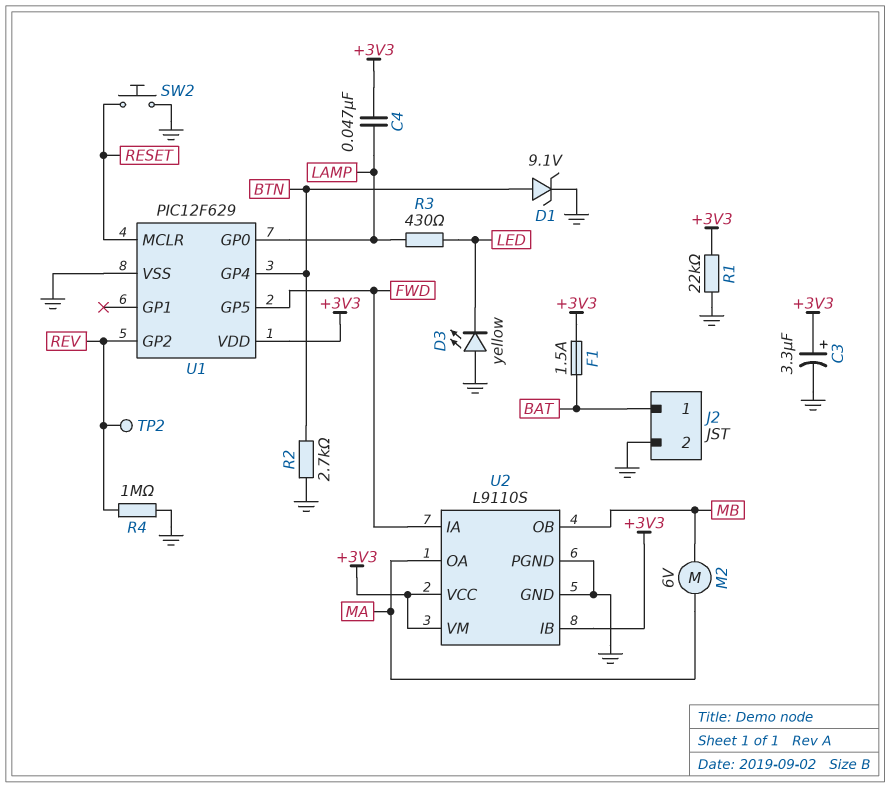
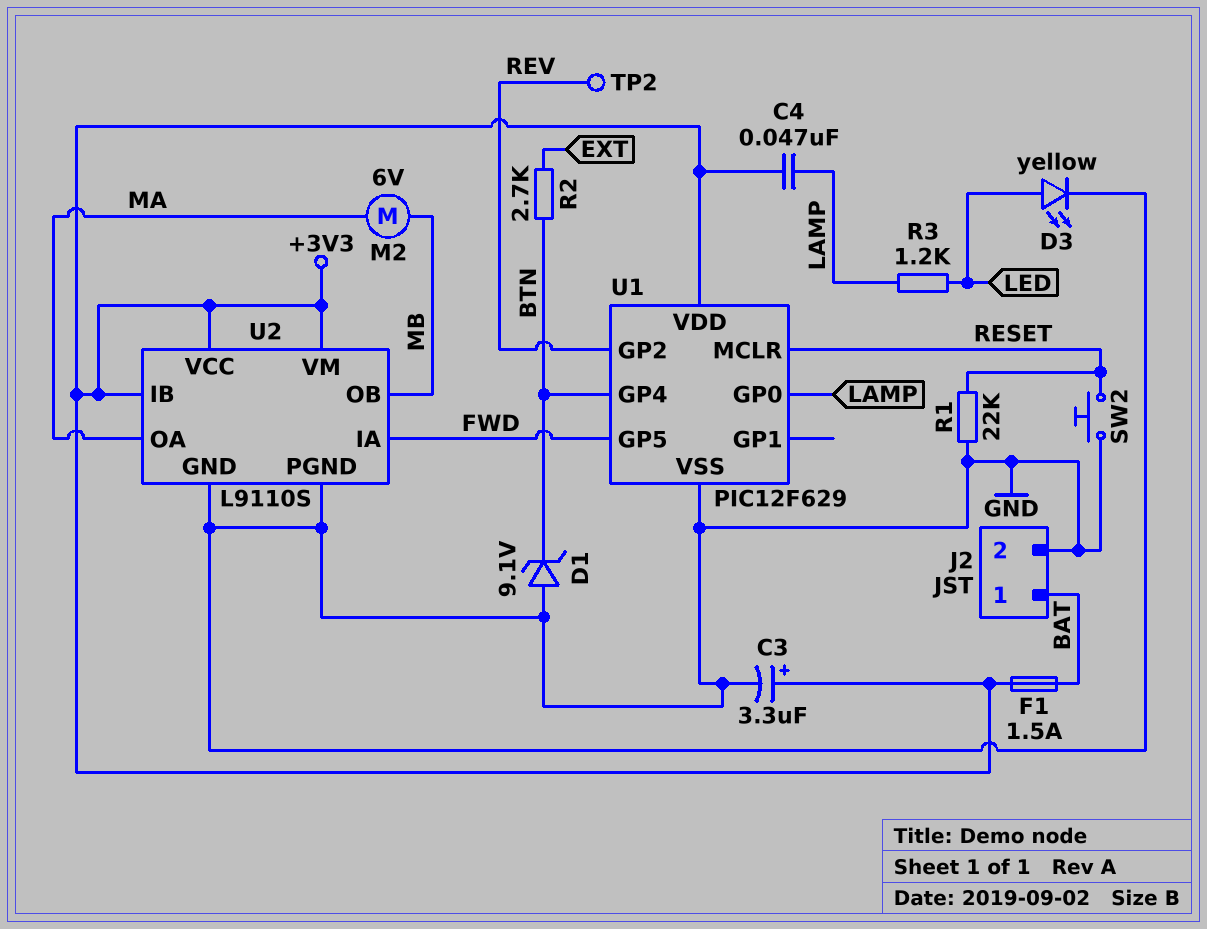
D1: zener 9.1V (A BTN, K GND) -> zener 9.1V (A GND, K BTN)
D3: LED yellow (A GND, K LED) -> LED yellow (A LED, K GND)
R1: 22k (+3V3, GND) -> 22k (GND, RESET)
R2: 2.7k (BTN, GND) -> 2.7k (BTN, EXT)
R3: 430 (LAMP, LED) -> 1.2k (LAMP, LED)
R4: 1M (GND, REV) -> none

